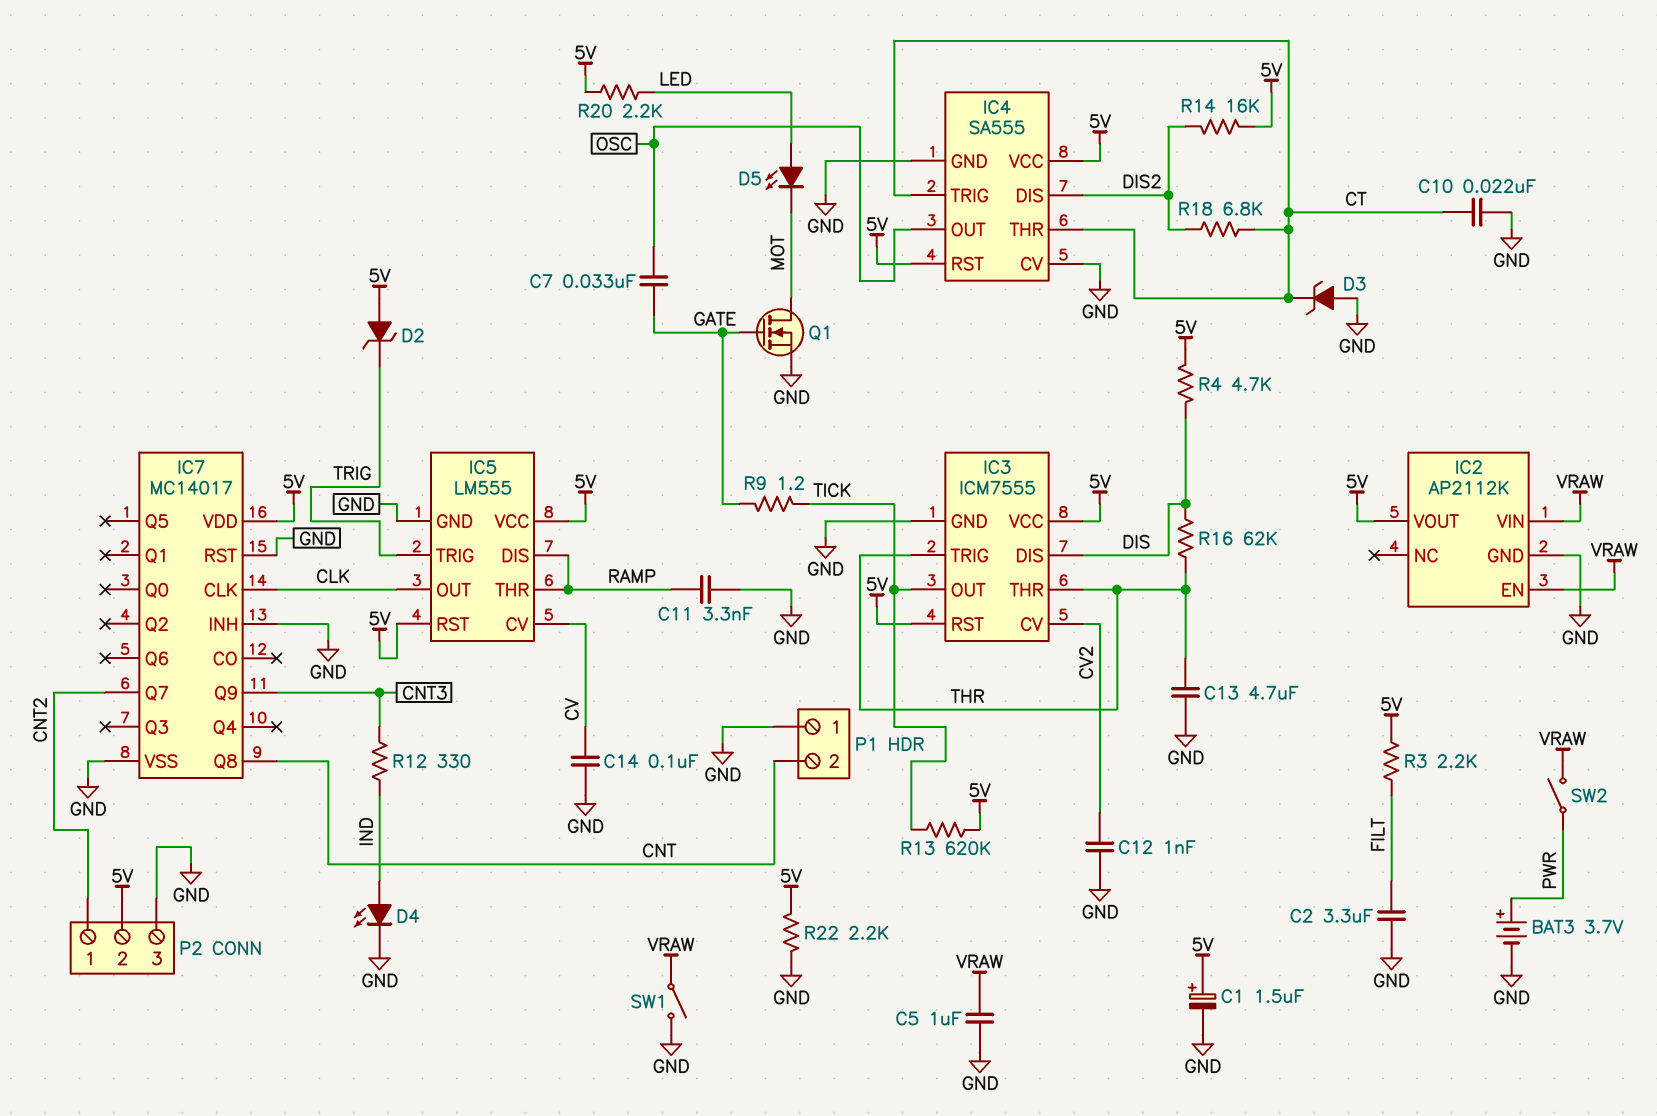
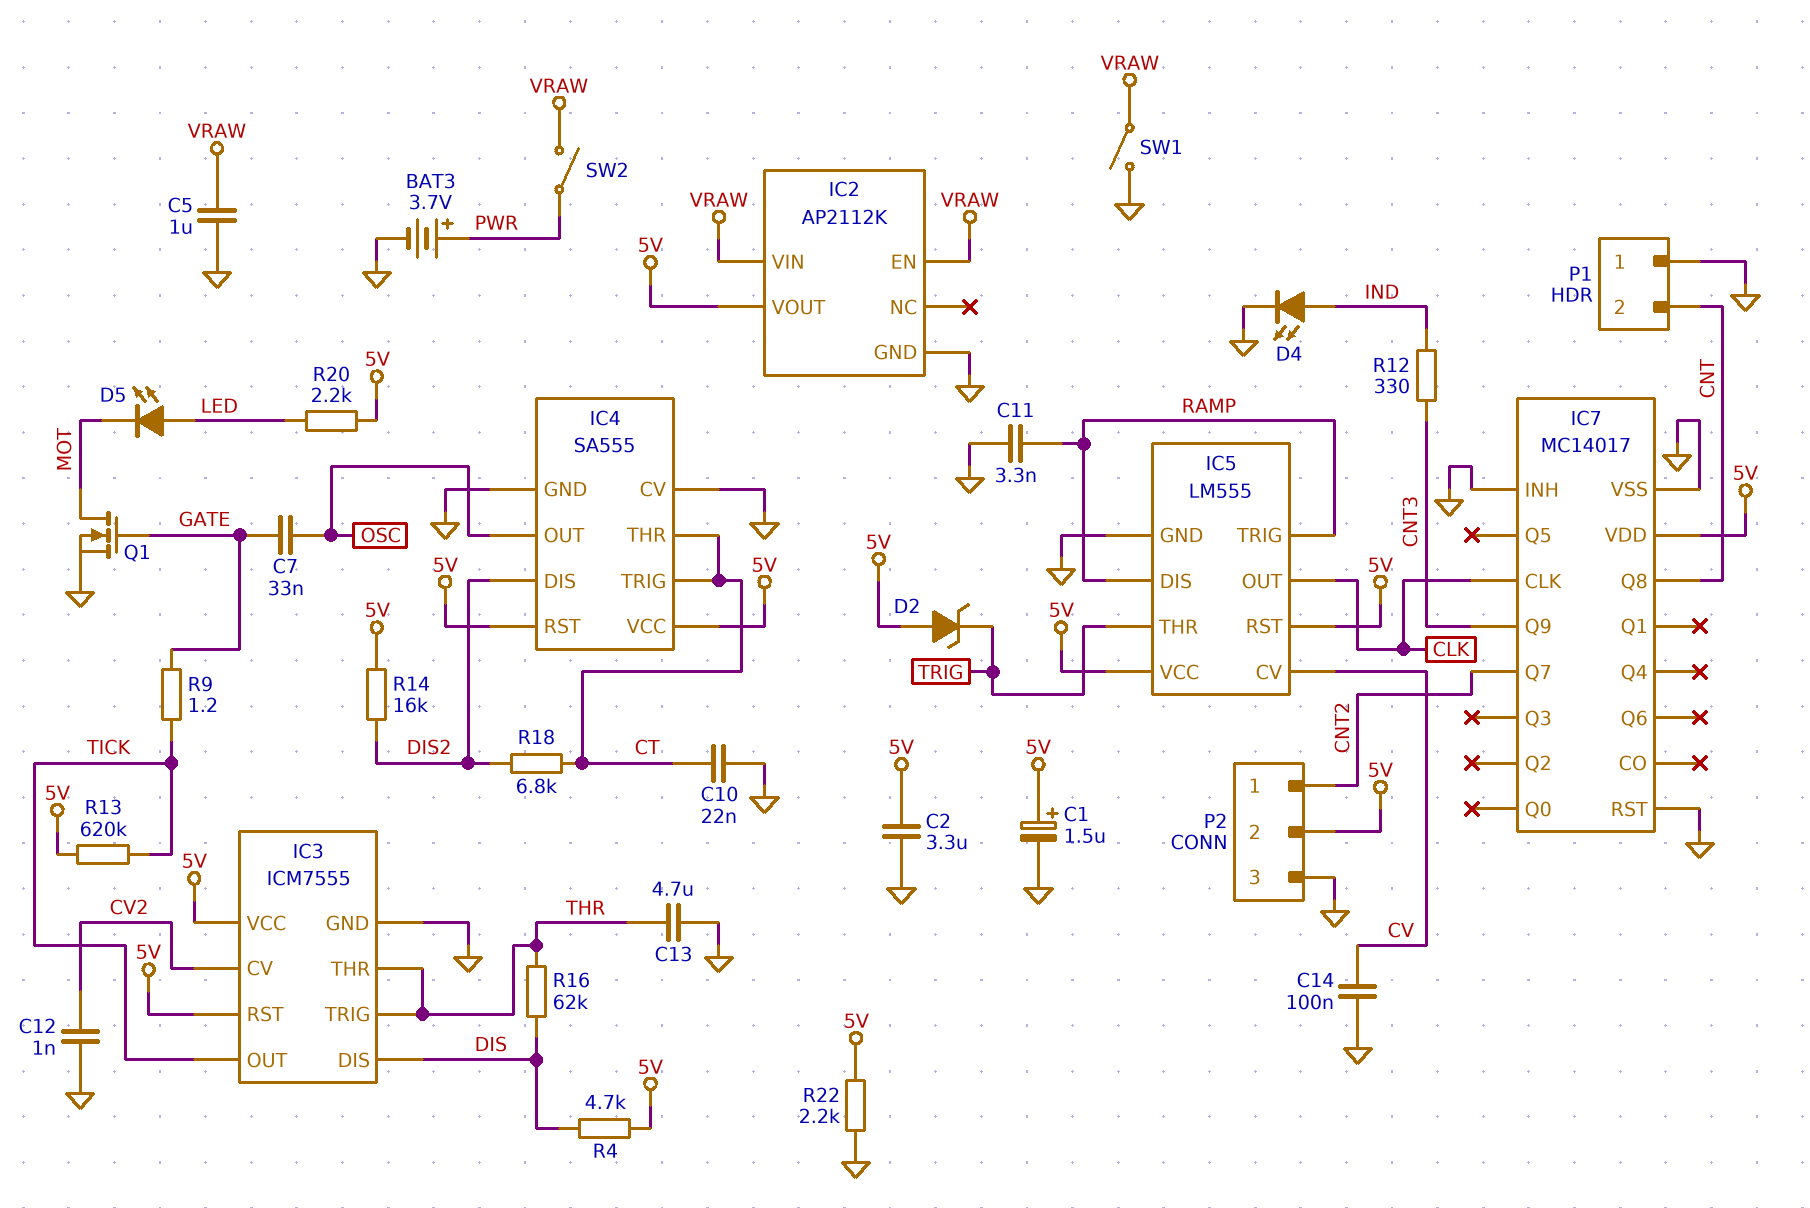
C2: 3.3uF (FILT, GND) -> 3.3uF (5V, GND)
D3: zener (A GND, K CT) -> none
IC5 pin THR: RAMP -> TRIG
IC5 pin TRIG: TRIG -> RAMP
R3: 2.2k (5V, FILT) -> none

